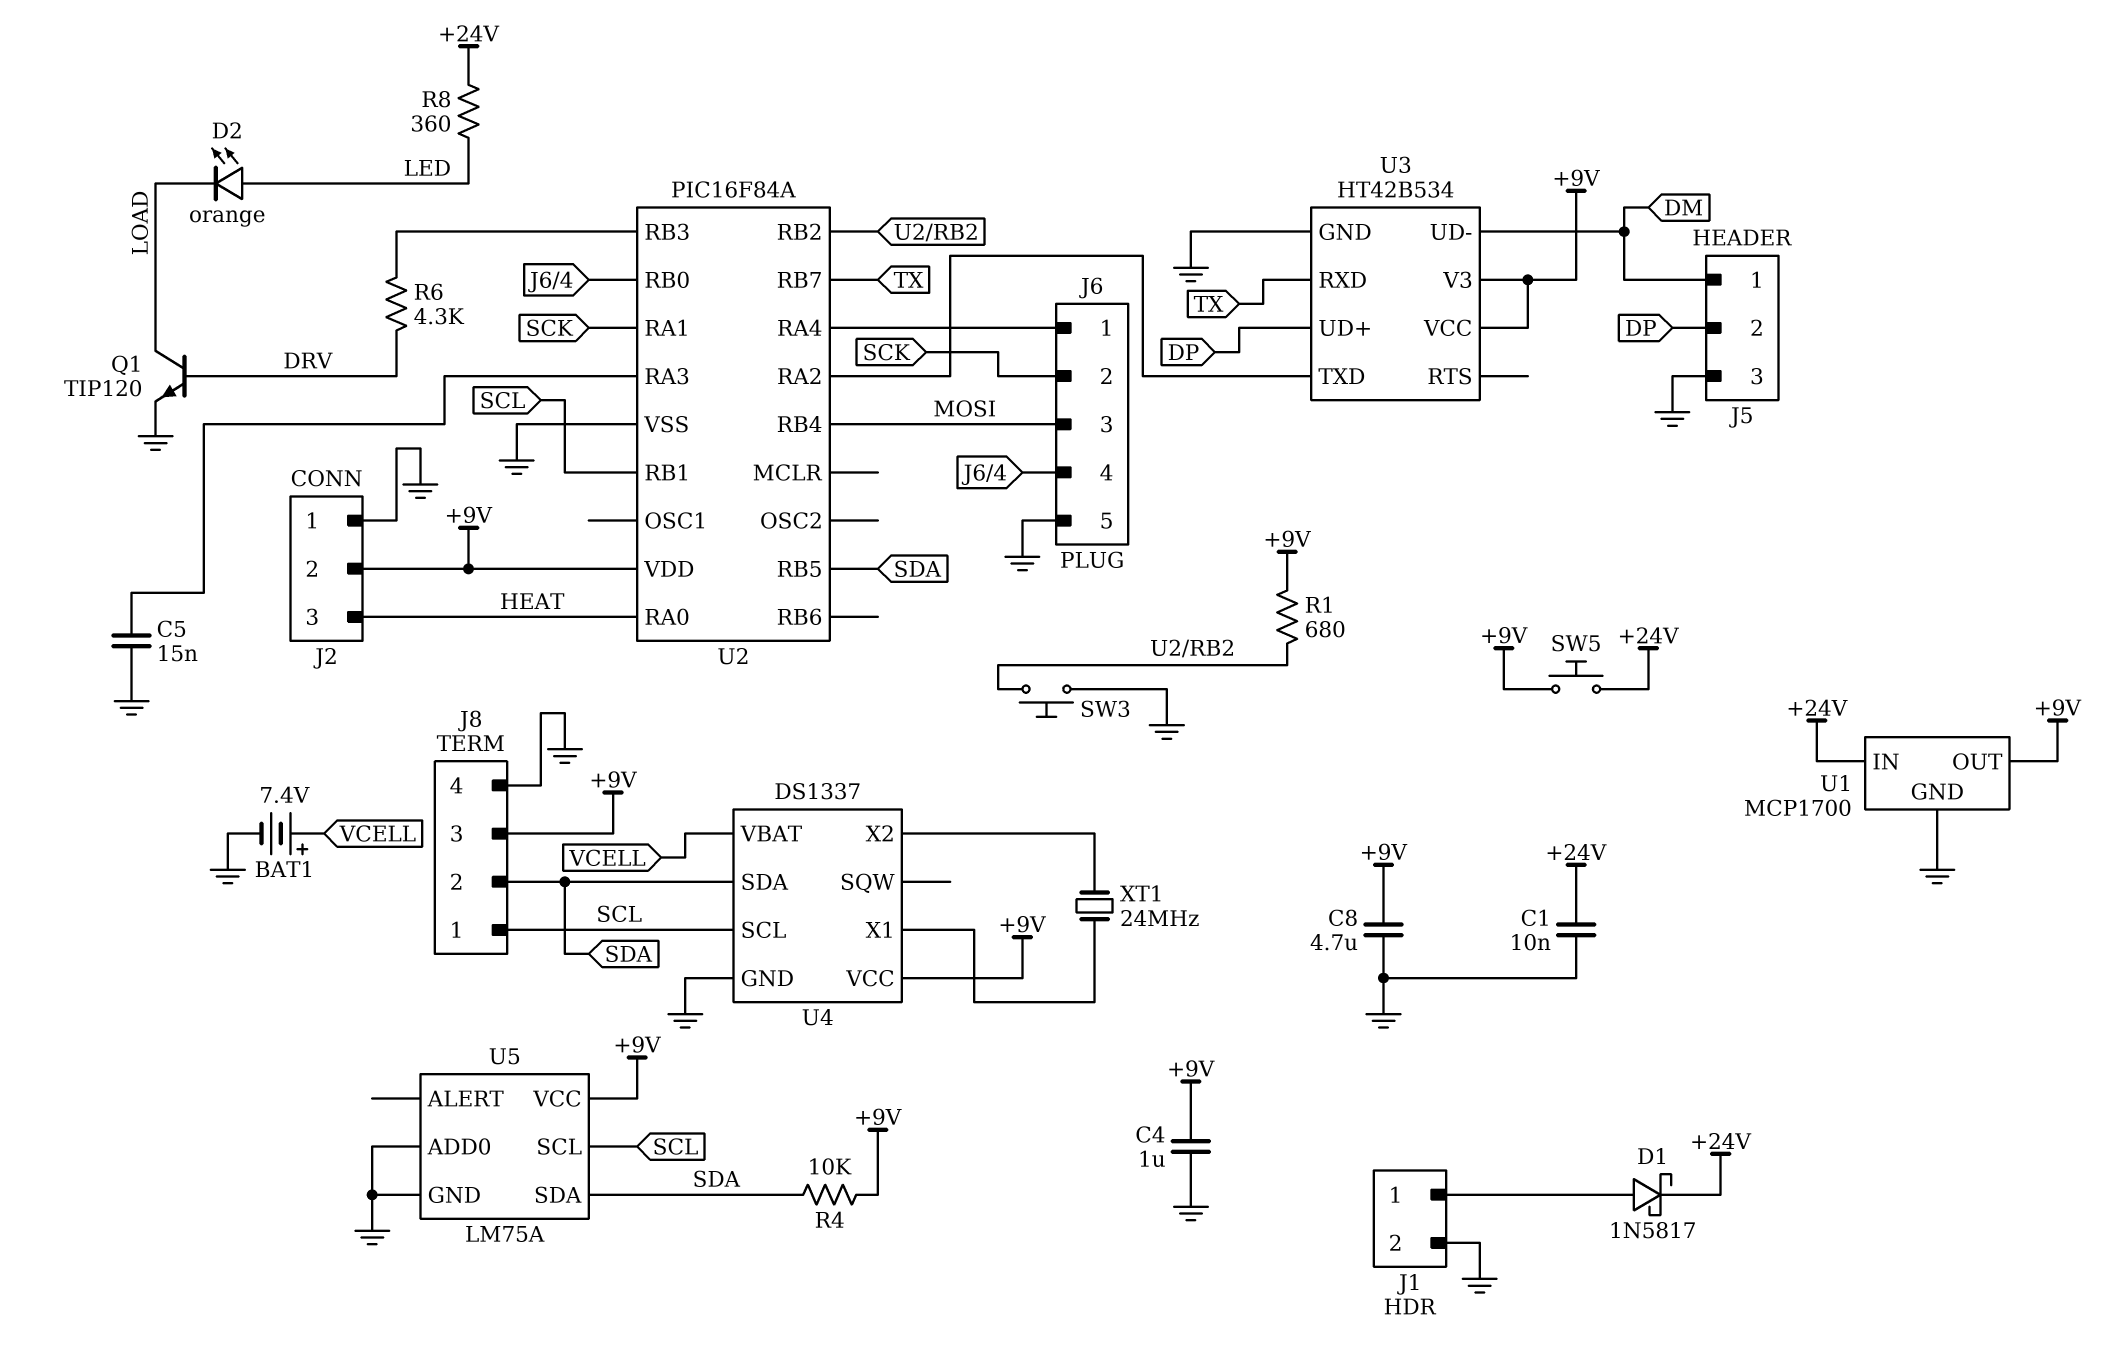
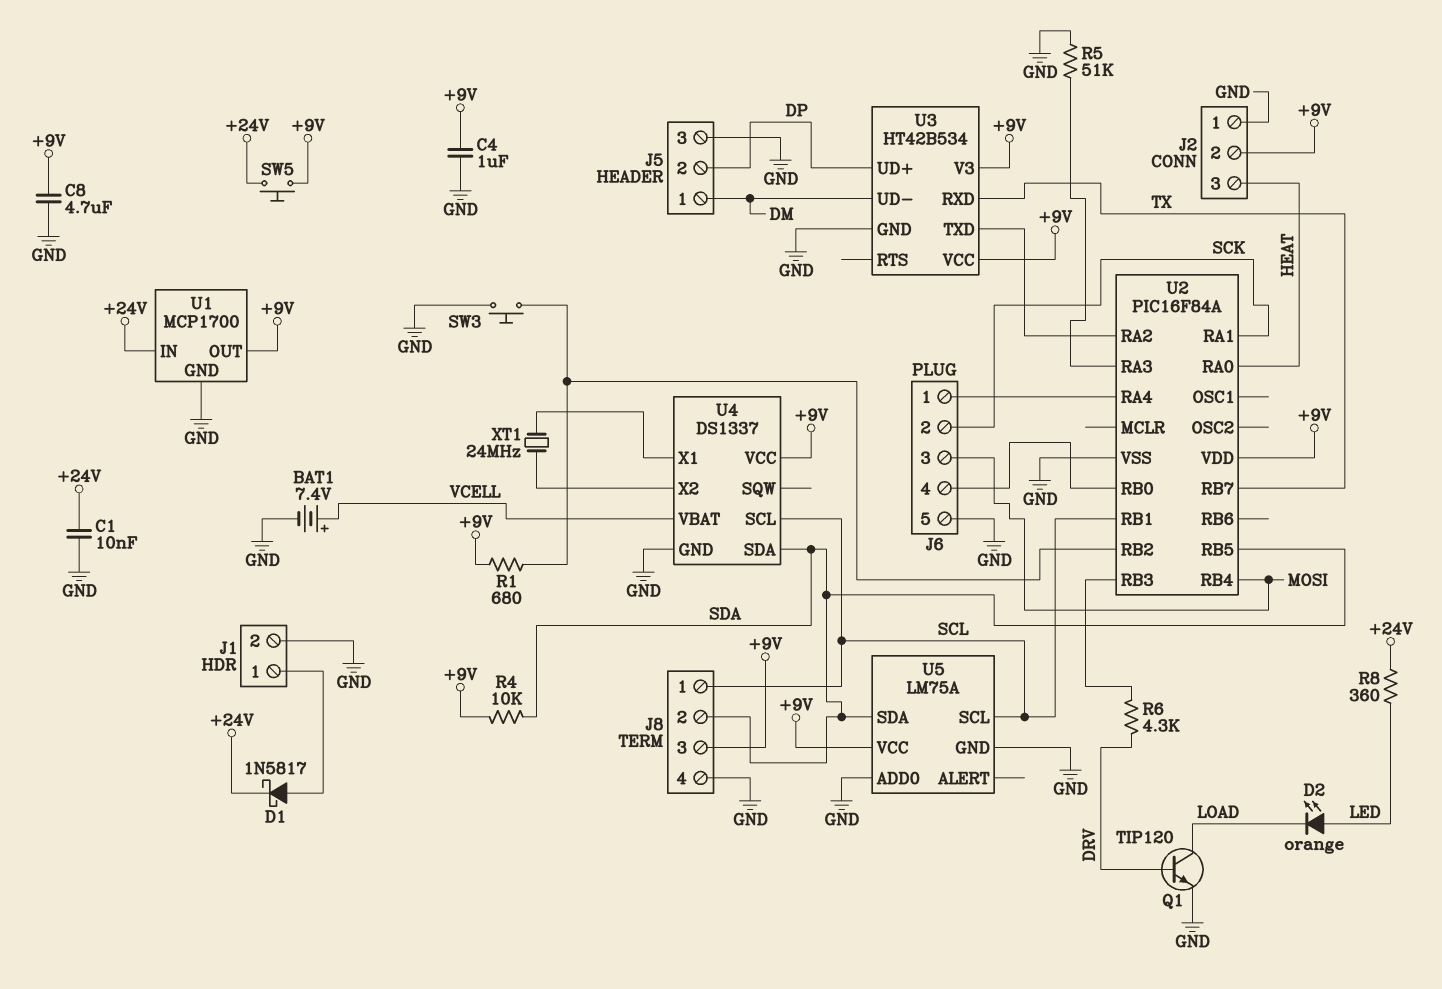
C5: 15nF (GND, U2/RA3) -> none
R5: none -> 51k (GND, U2/RA3)

